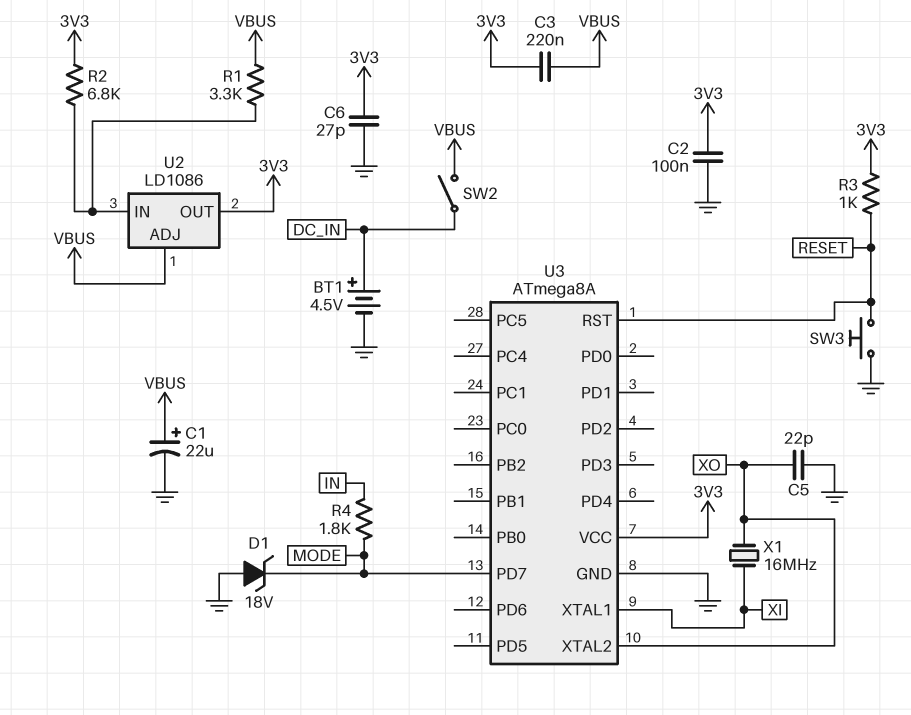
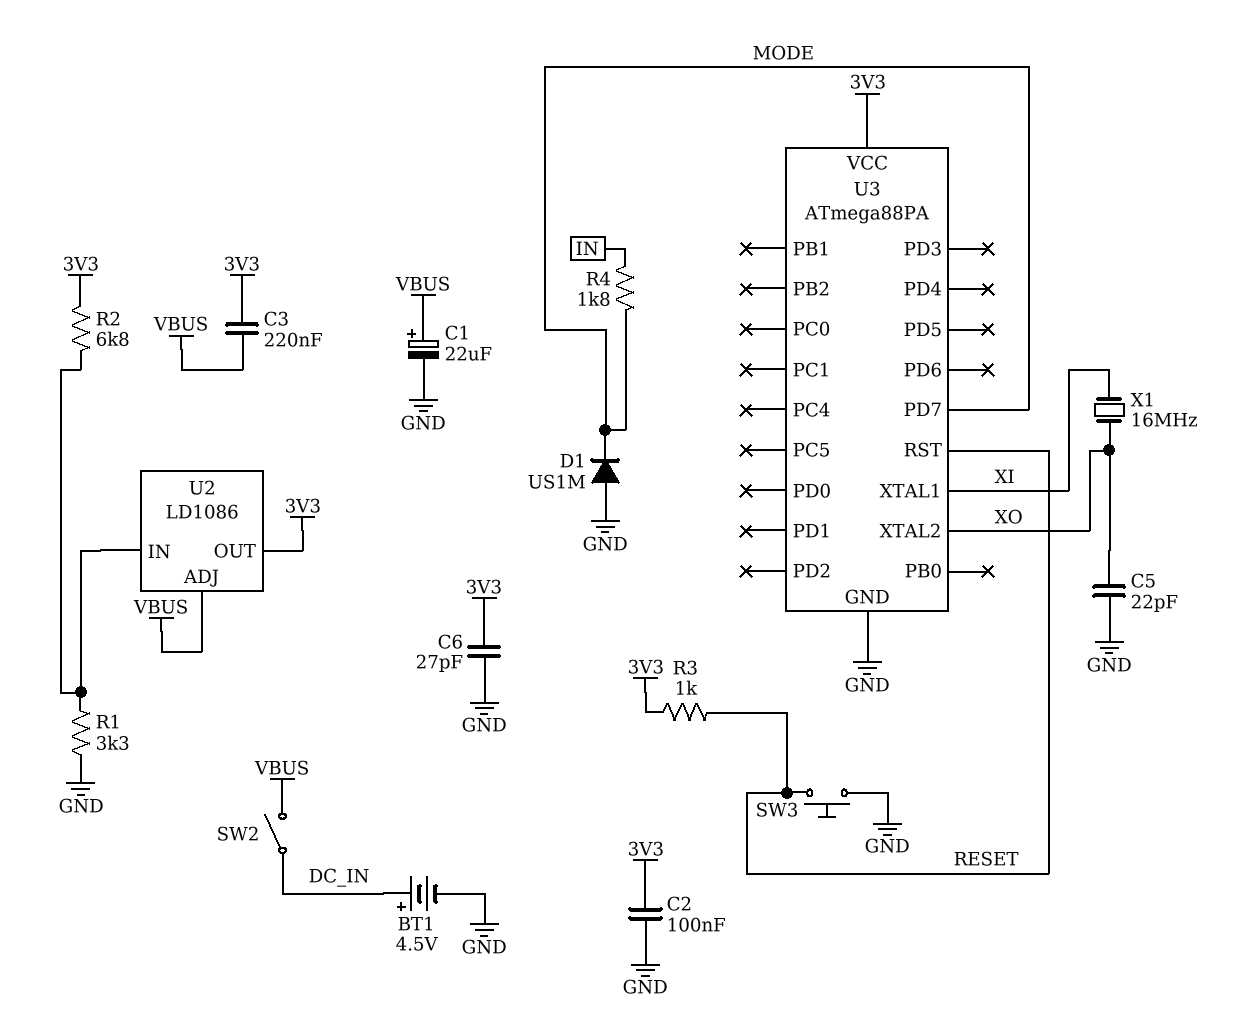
D1: zener 18V (A GND, K MODE) -> diode US1M (A GND, K MODE)
R1: 3.3k (U2/IN, VBUS) -> 3.3k (GND, U2/IN)
U3: ATmega8A -> ATmega88PA

